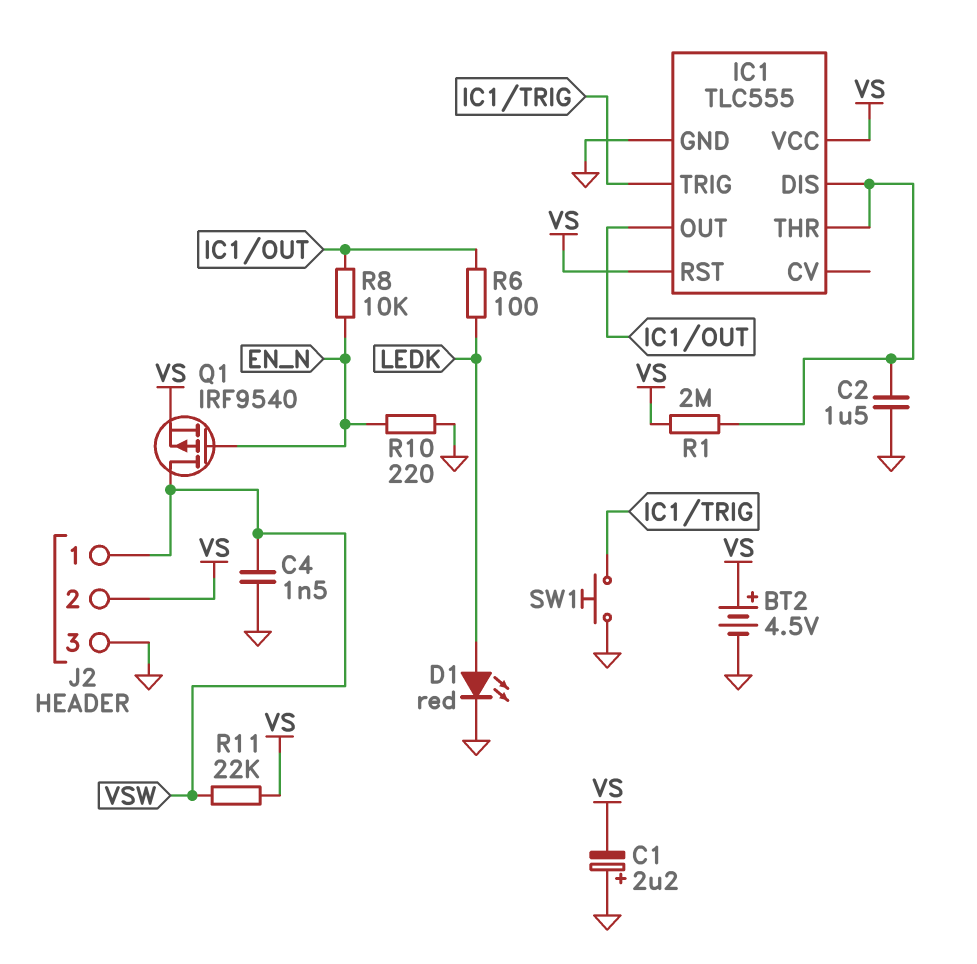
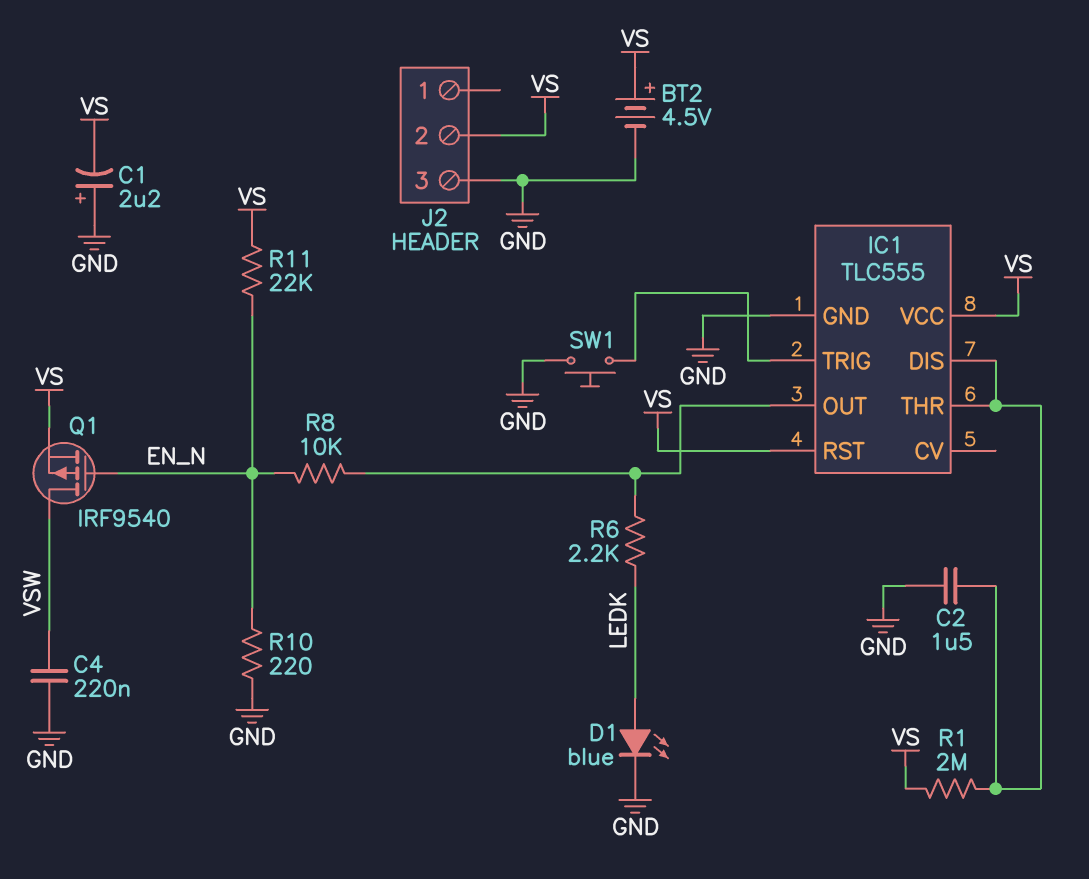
C4: 1.5nF (GND, VSW) -> 220nF (GND, VSW)
D1: LED red (A LEDK, K GND) -> LED blue (A LEDK, K GND)
J2 pin 1: VSW -> none
R6: 100 (IC1/OUT, LEDK) -> 2.2k (IC1/OUT, LEDK)
R11: 22k (VS, VSW) -> 22k (EN_N, VS)

